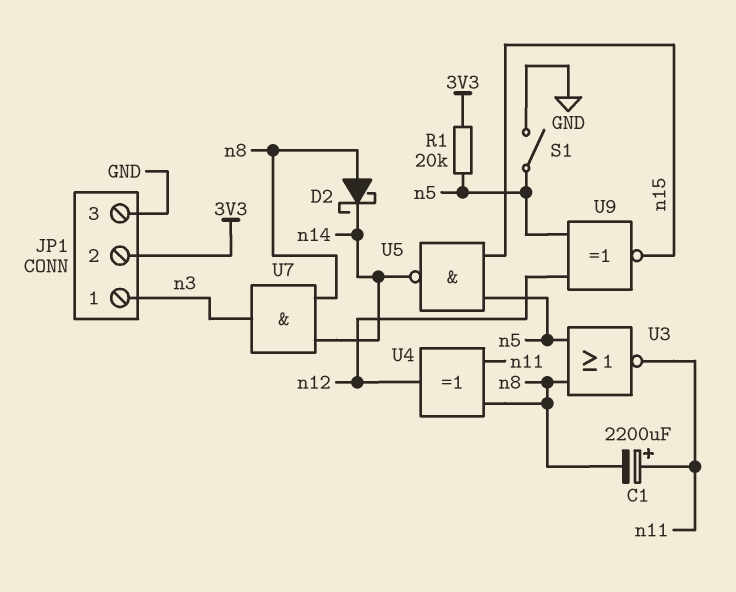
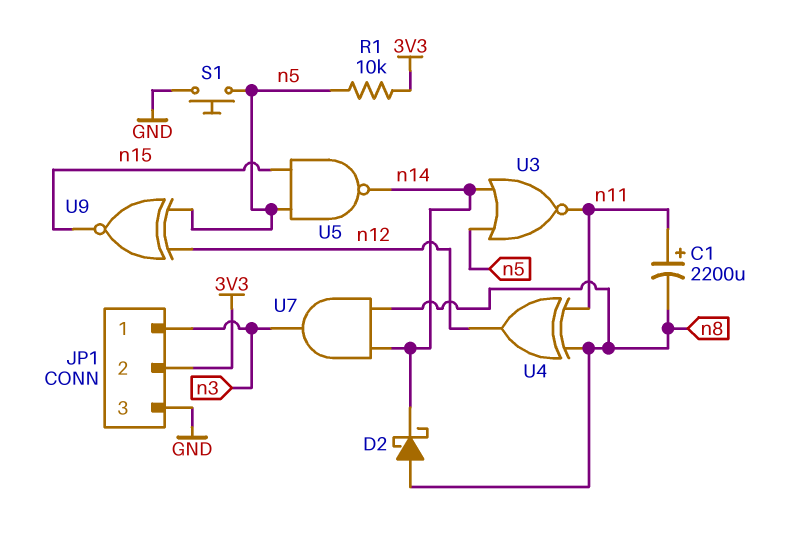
R1: 20k (3V3, n5) -> 10k (3V3, n5)
S1: switch (GND, n5) -> button (GND, n5)
U3: NOR (in n5, in n8, out n11) -> NOR (in n5, in n14, out n11)

